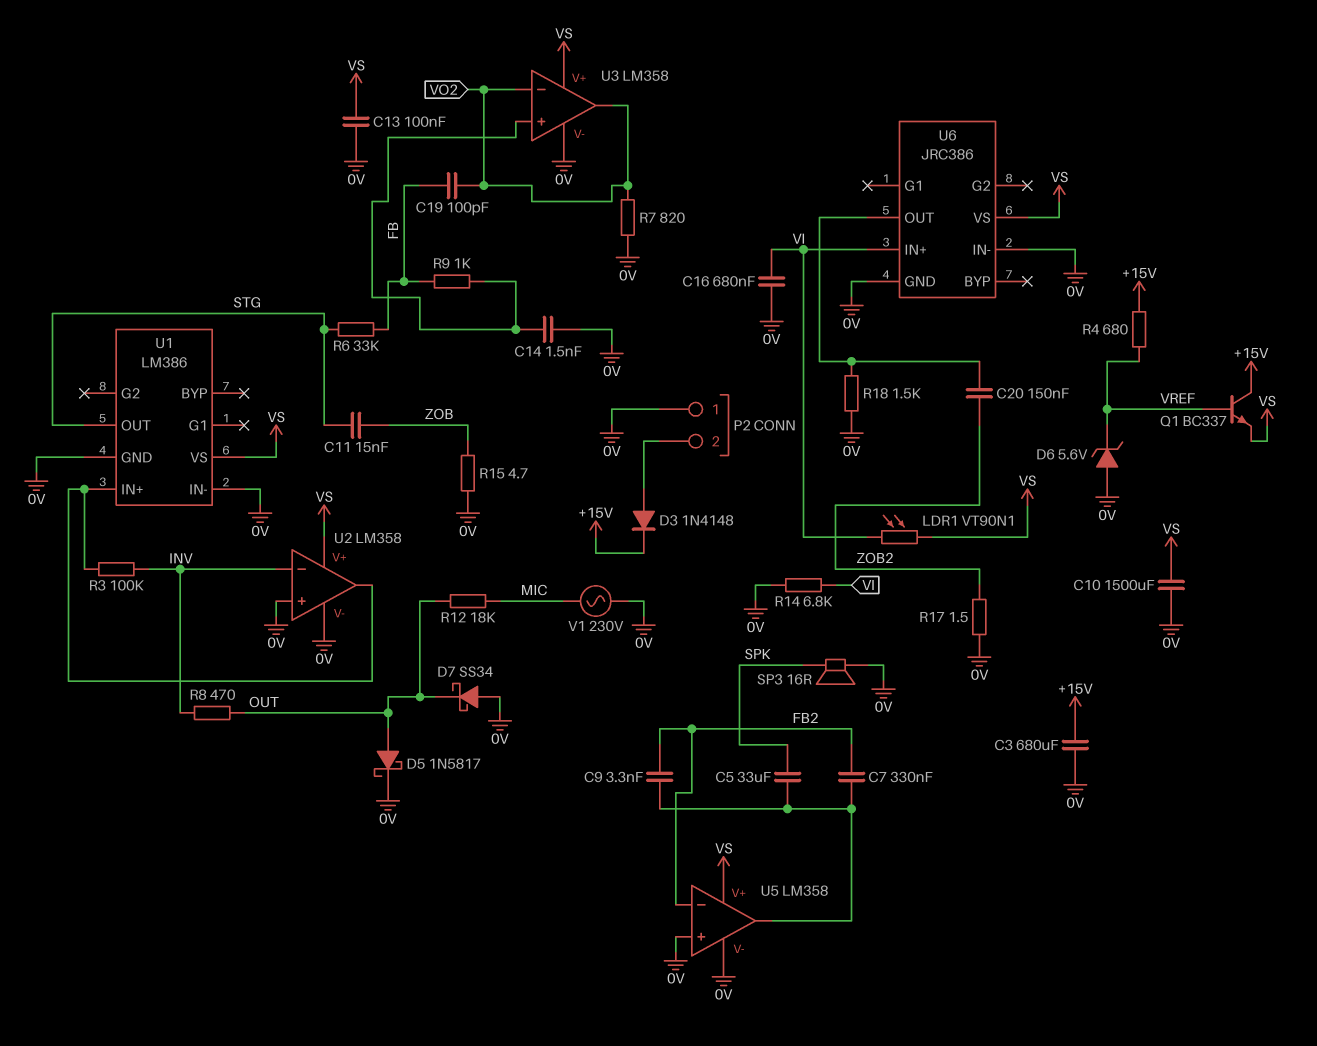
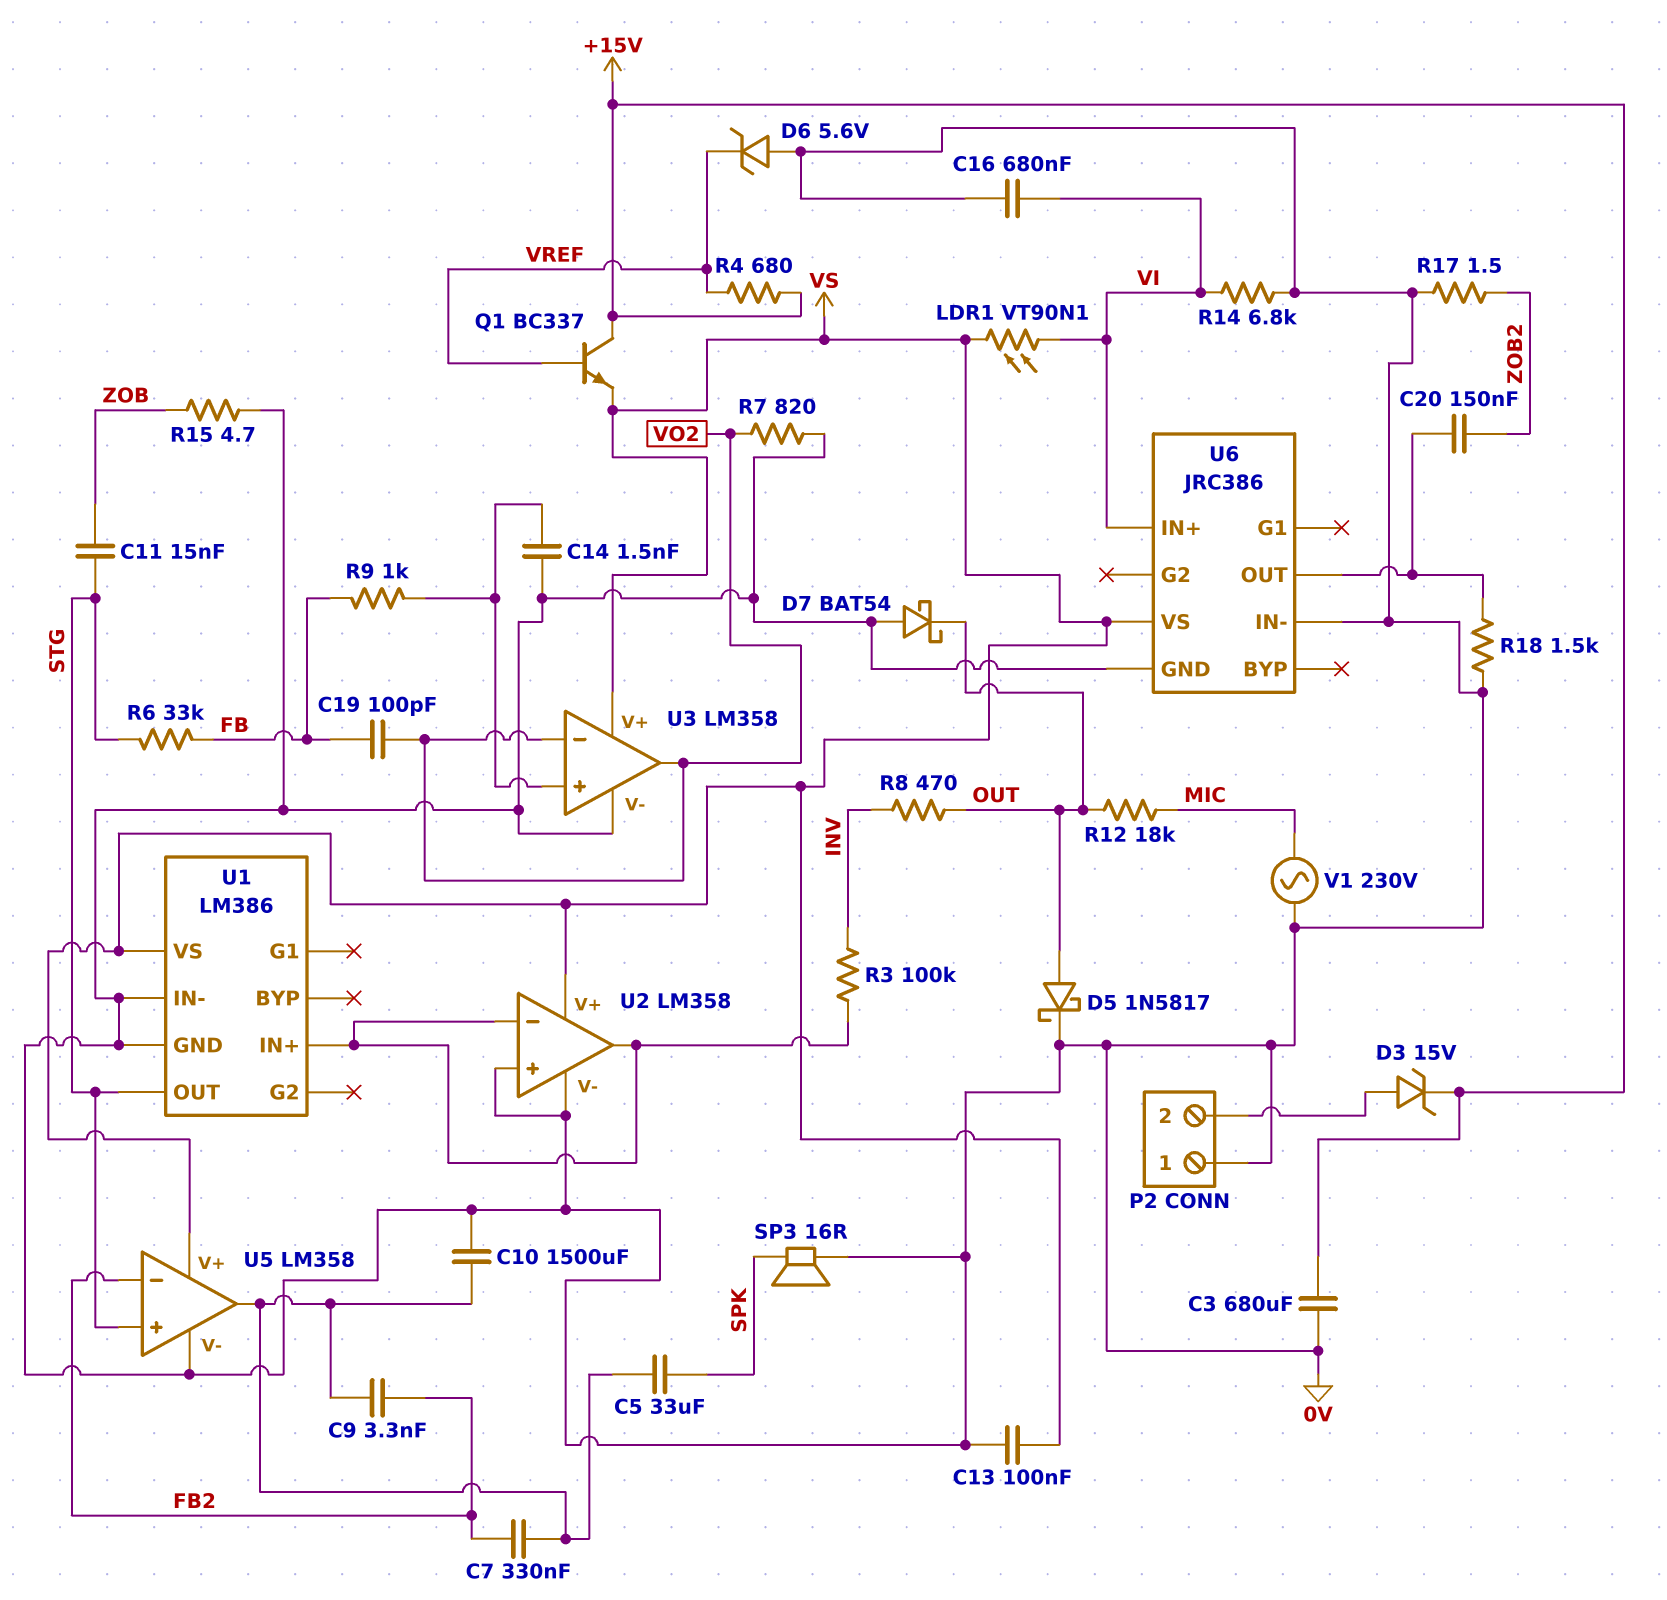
C10: 1500uF (0V, VS) -> 1500uF (0V, U5/out)
D3: diode 1N4148 (A P2/2, K +15V) -> zener 15V (A P2/2, K +15V)
D7: schottky SS34 (A 0V, K OUT) -> schottky BAT54 (A 0V, K OUT)
U2 pin in-: INV -> U1/IN+
U5 pin in+: 0V -> STG

